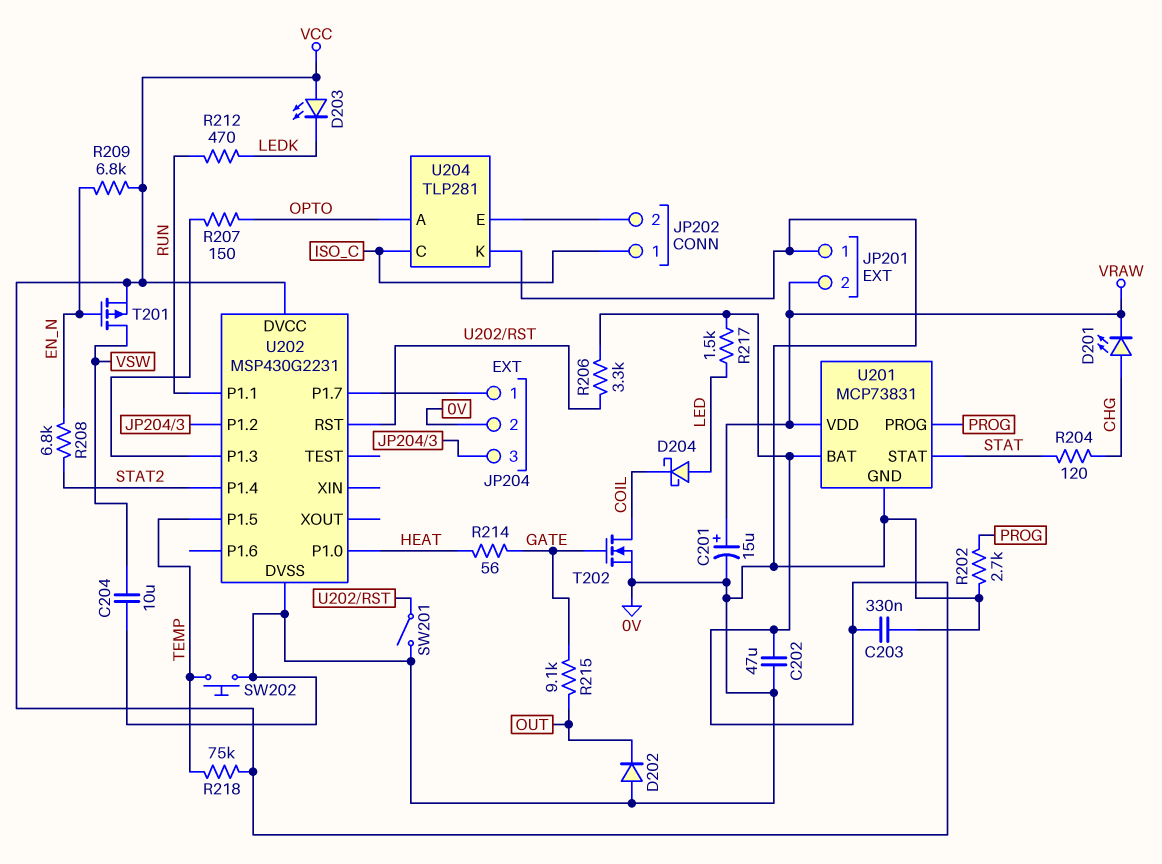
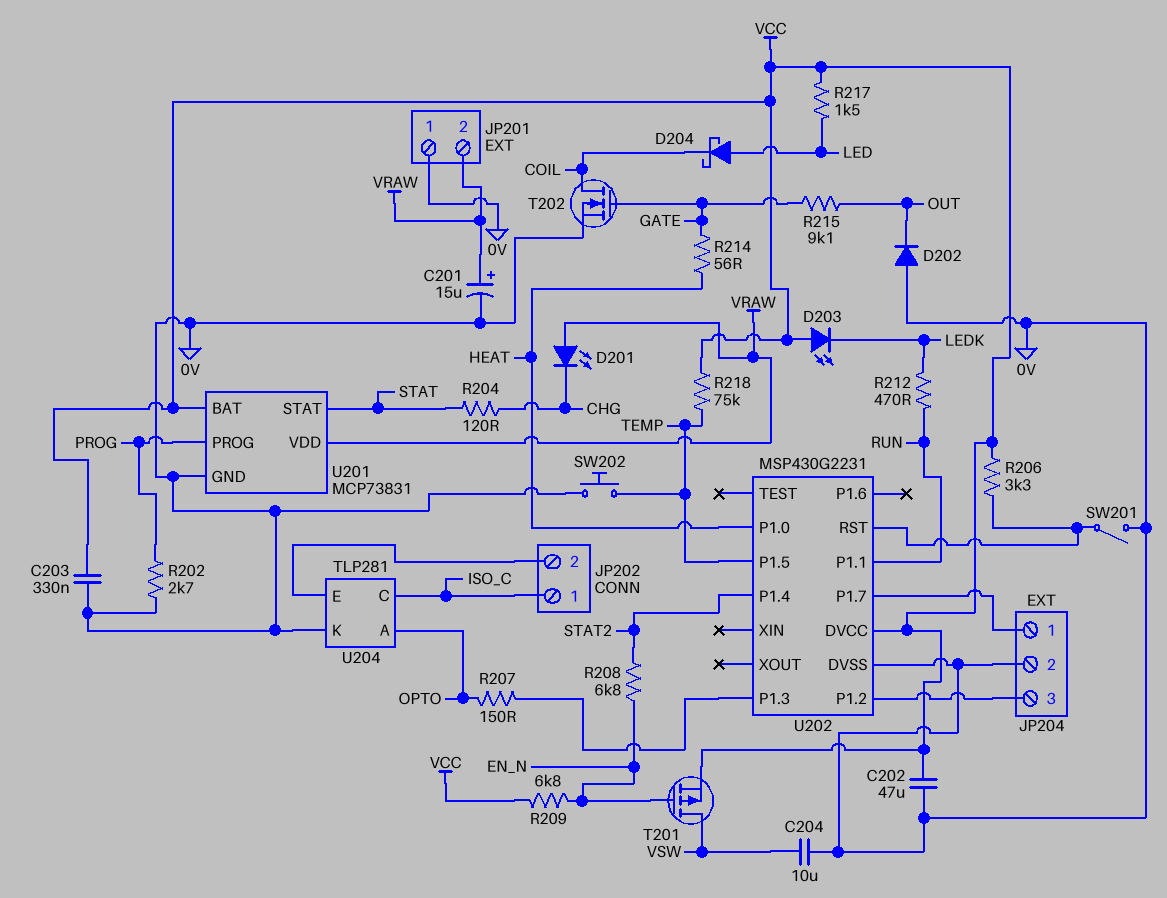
D201: LED (A CHG, K VRAW) -> LED (A VRAW, K CHG)

